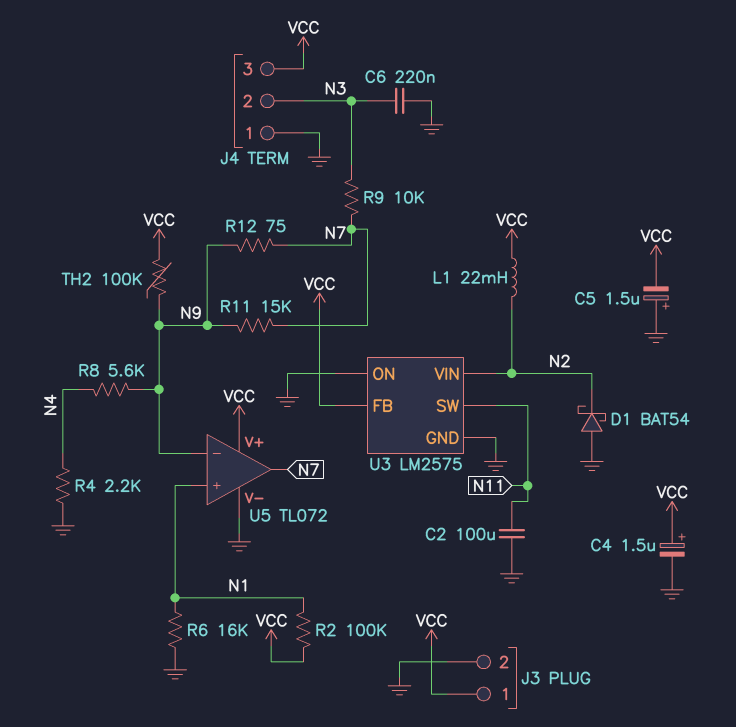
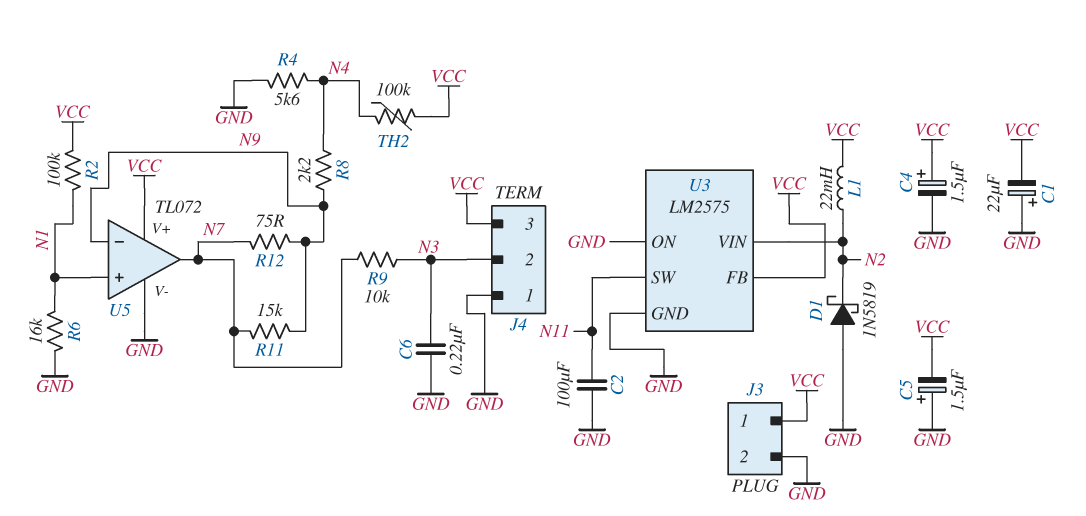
C1: none -> 22uF (plus GND, minus VCC)
D1: schottky BAT54 (A GND, K N2) -> schottky 1N5819 (A GND, K N2)
R4: 2.2k (GND, N4) -> 5.6k (GND, N4)
R8: 5.6k (N4, N9) -> 2.2k (N4, N9)
TH2: 100k (N9, VCC) -> 100k (N4, VCC)

